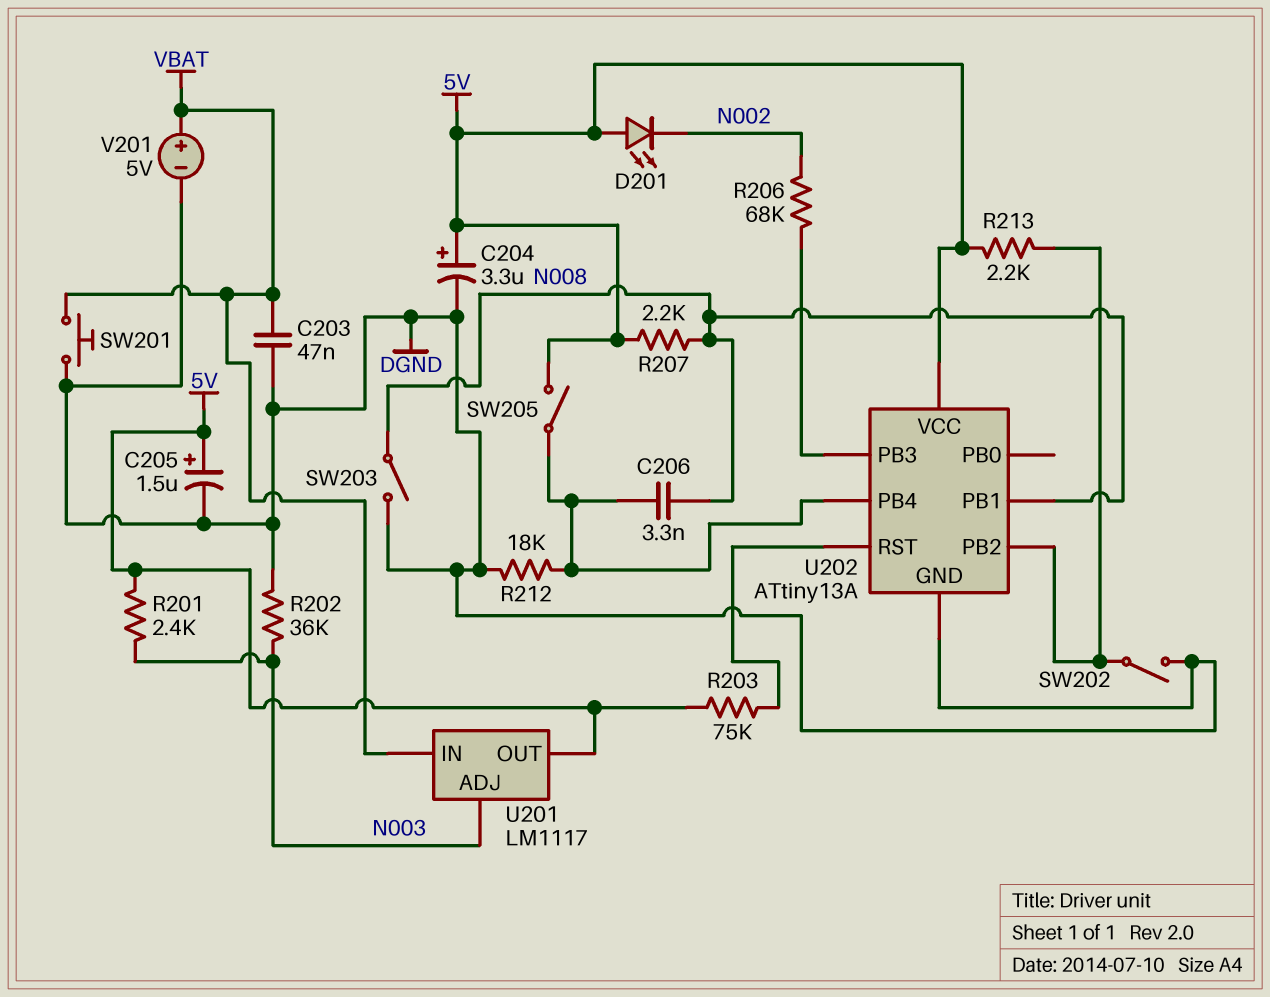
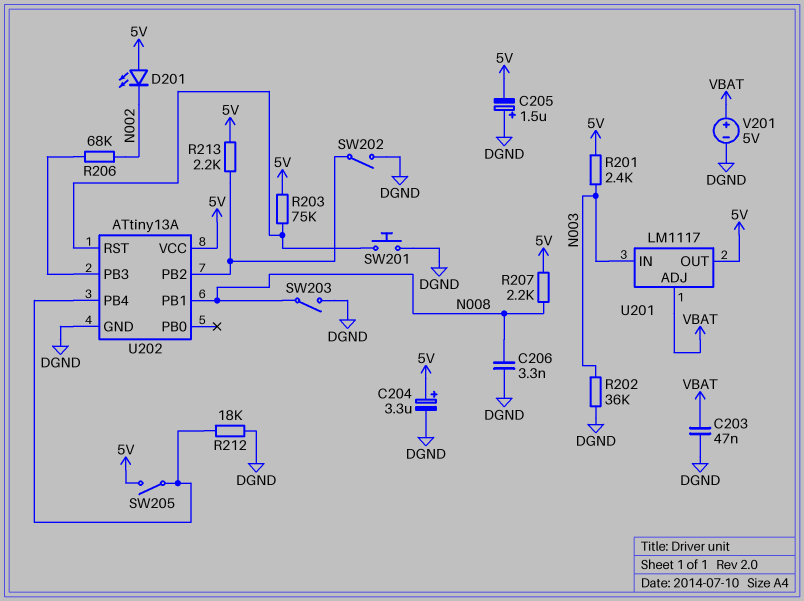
C205: 1.5uF (plus 5V, minus DGND) -> 1.5uF (plus DGND, minus 5V)
C206: 3.3nF (N008, U202/PB4) -> 3.3nF (DGND, N008)
SW201: button (DGND, VBAT) -> button (DGND, U202/RST)
U201 pin ADJ: N003 -> VBAT
U201 pin IN: VBAT -> N003

